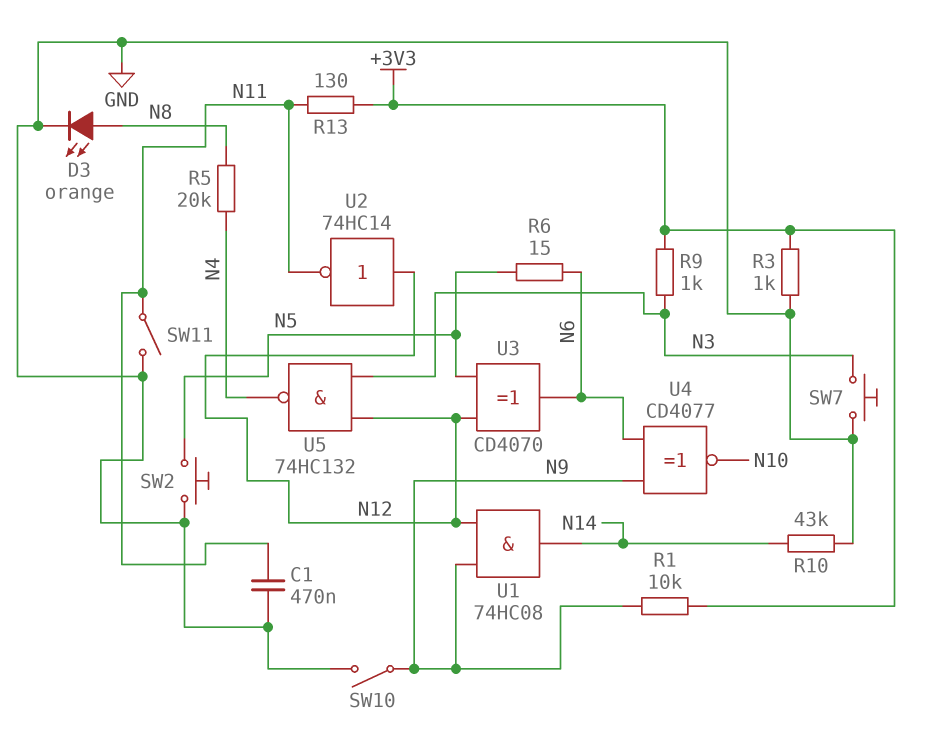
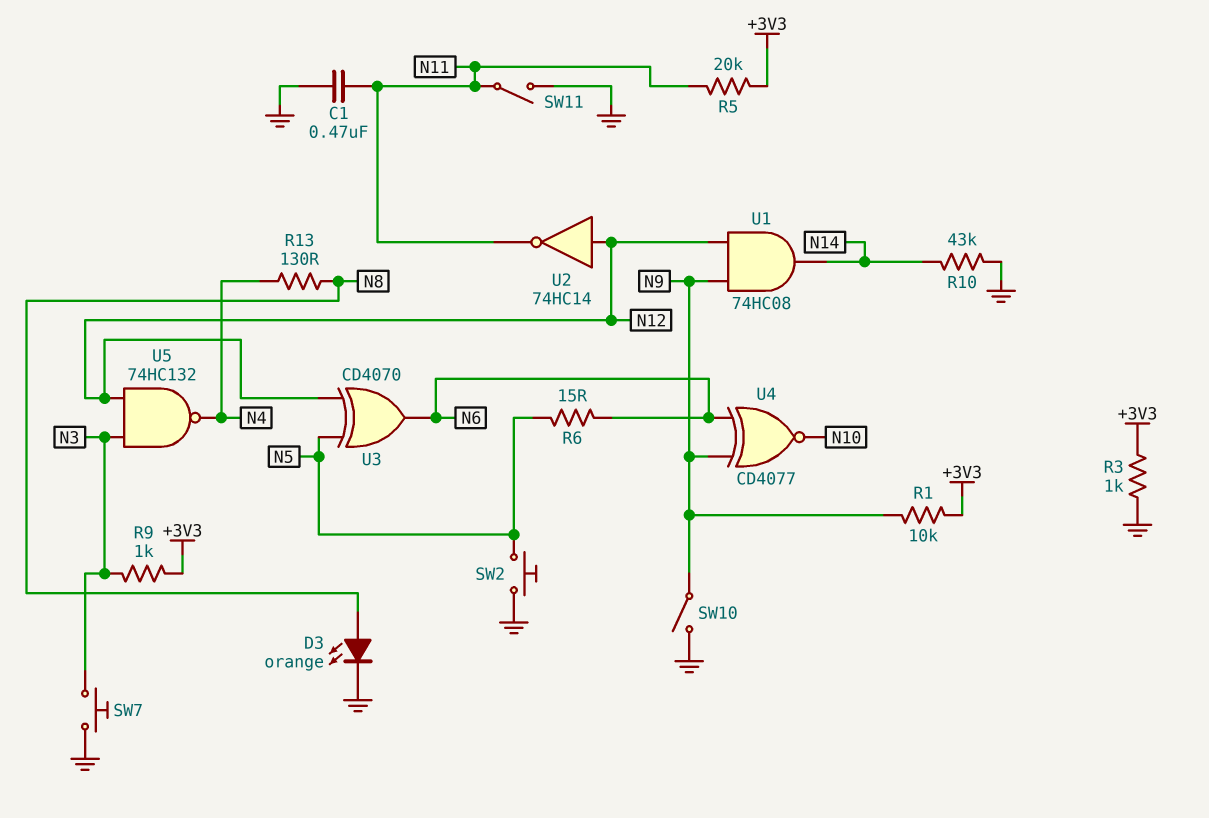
R5: 20k (N4, N8) -> 20k (+3V3, N11)
R13: 130 (+3V3, N11) -> 130 (N4, N8)

